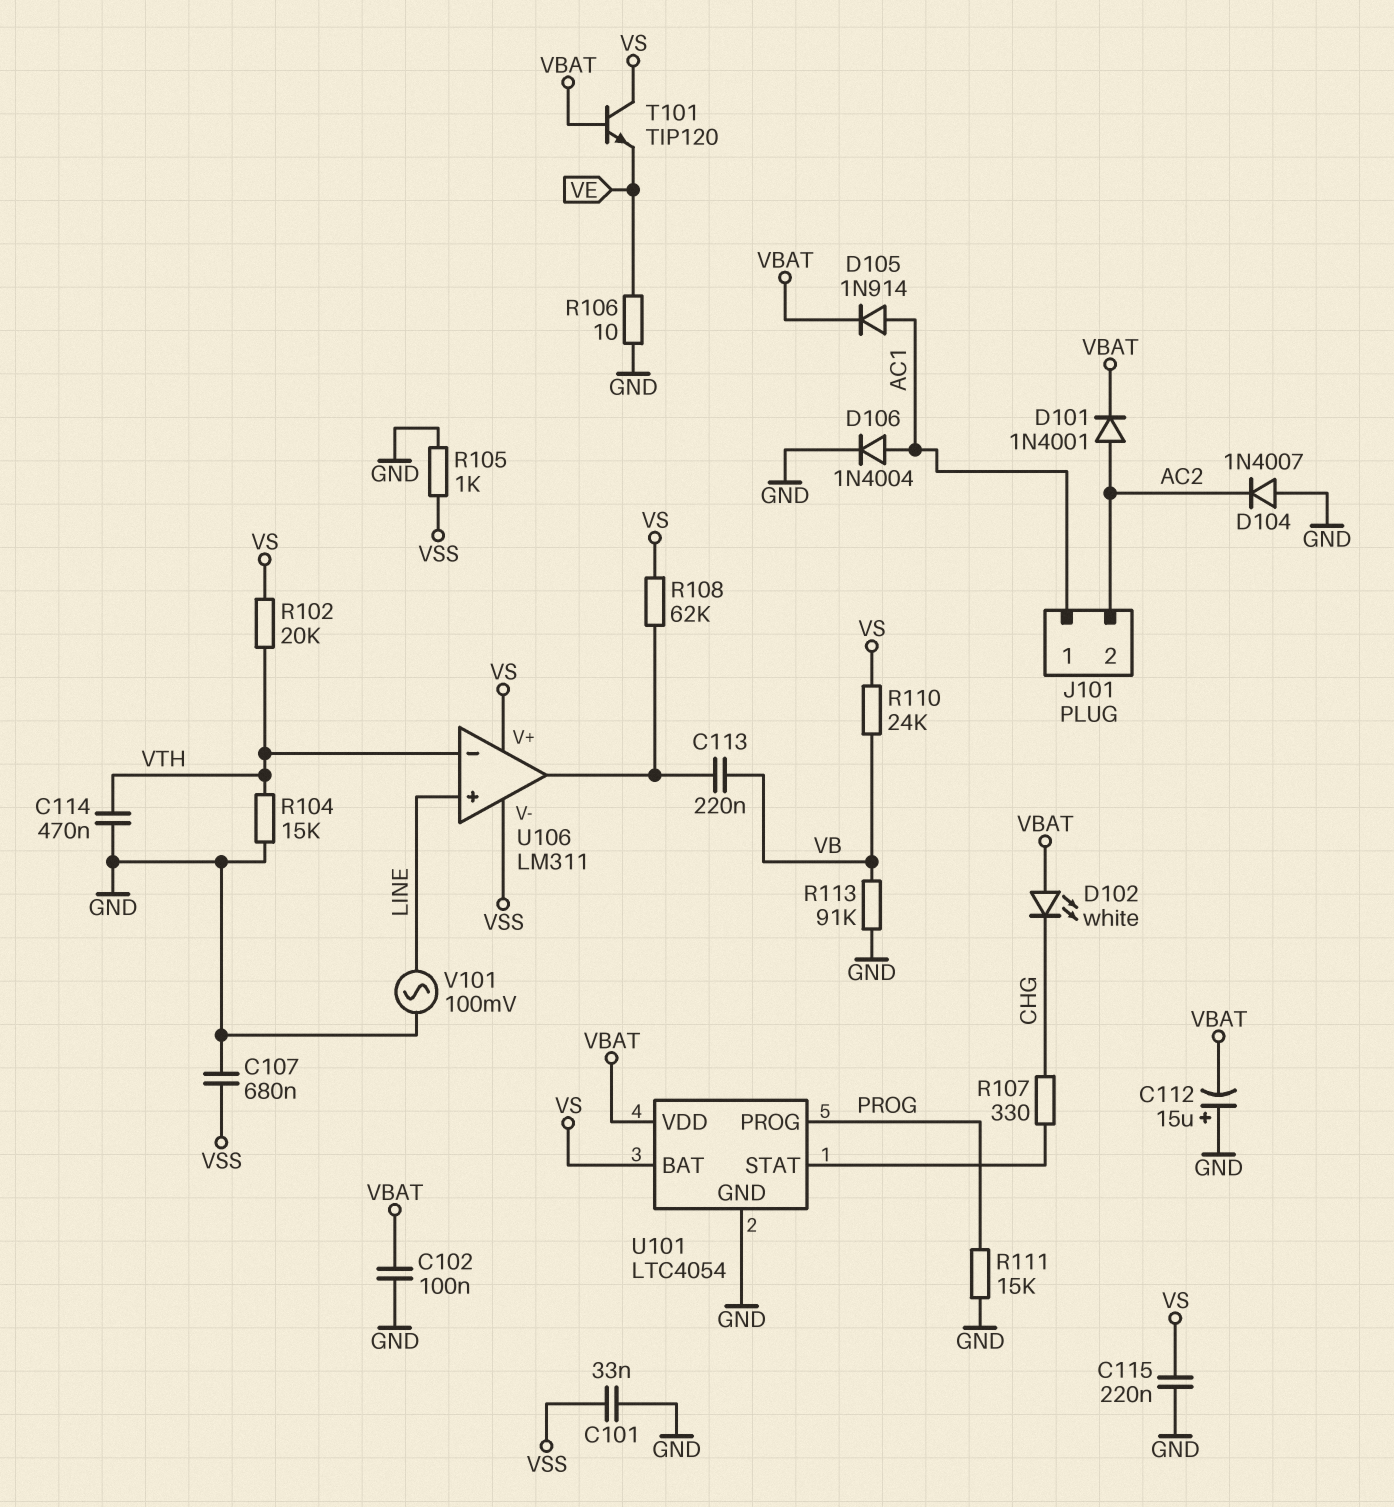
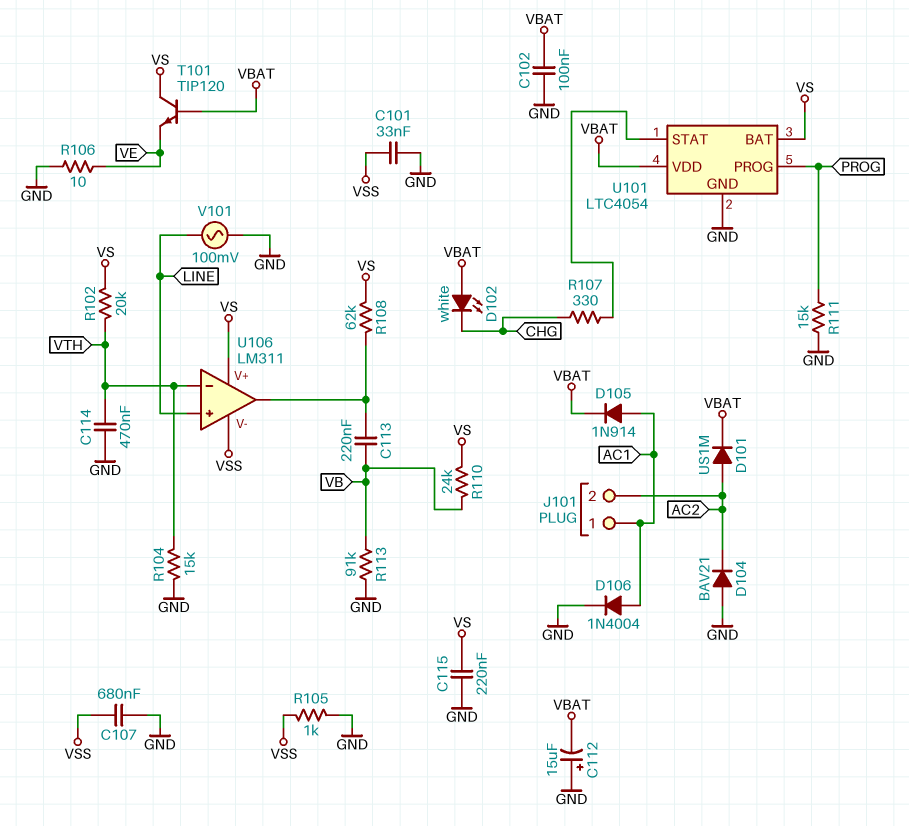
D101: diode 1N4001 (A AC2, K VBAT) -> diode US1M (A AC2, K VBAT)
D104: diode 1N4007 (A GND, K AC2) -> diode BAV21 (A GND, K AC2)

